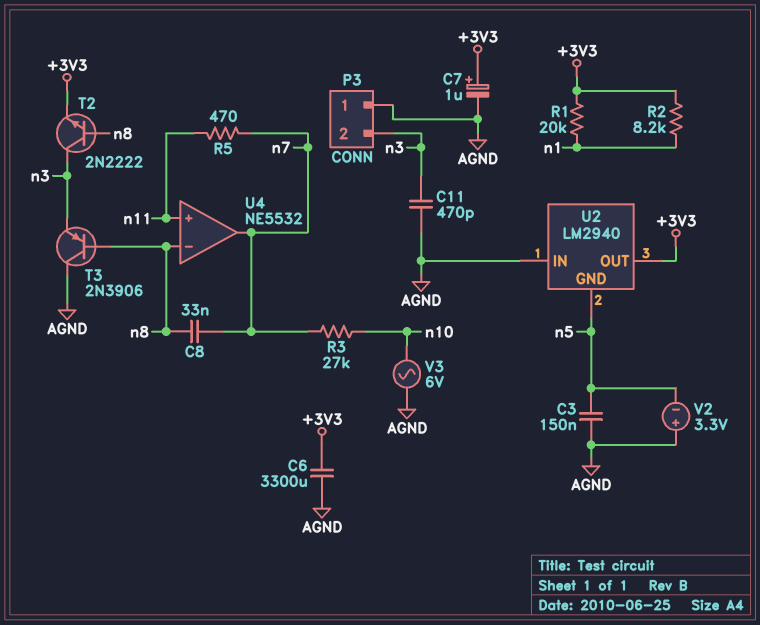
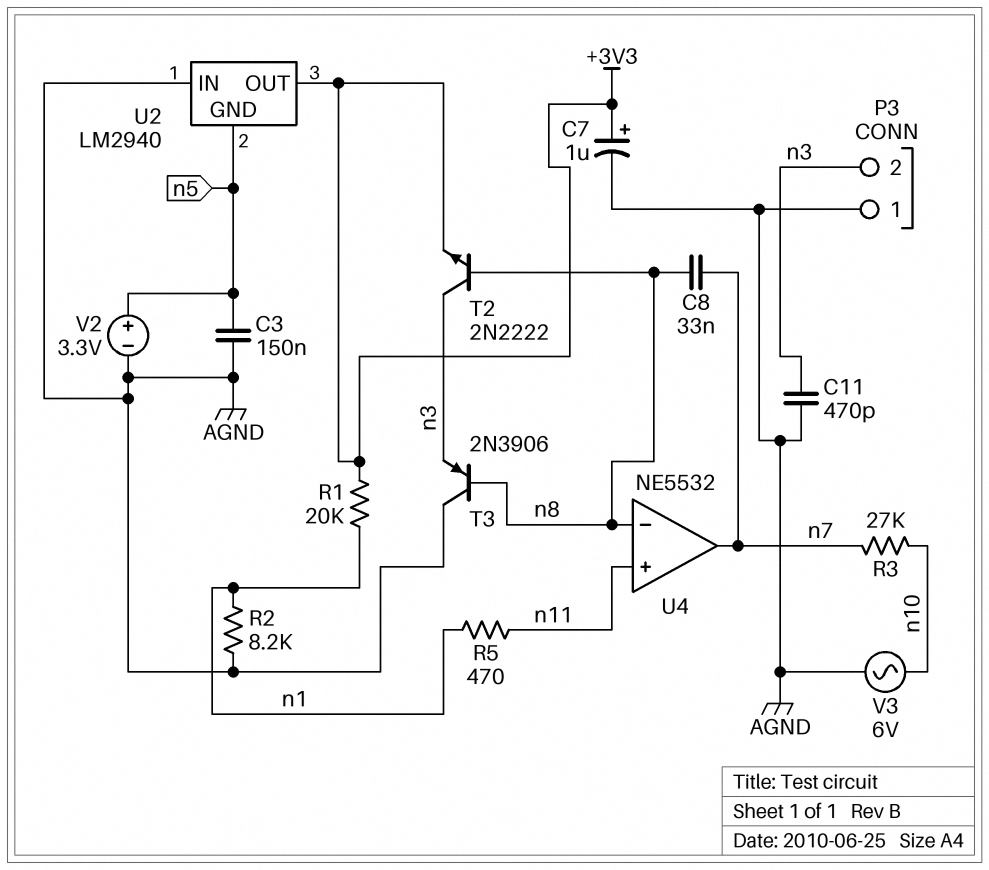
C6: 3300uF (+3V3, AGND) -> none
R2: 8.2k (+3V3, n1) -> 8.2k (AGND, n1)
R5: 470 (n7, n11) -> 470 (n1, n11)
V2: 3.3V (plus AGND, minus n5) -> 3.3V (plus n5, minus AGND)

